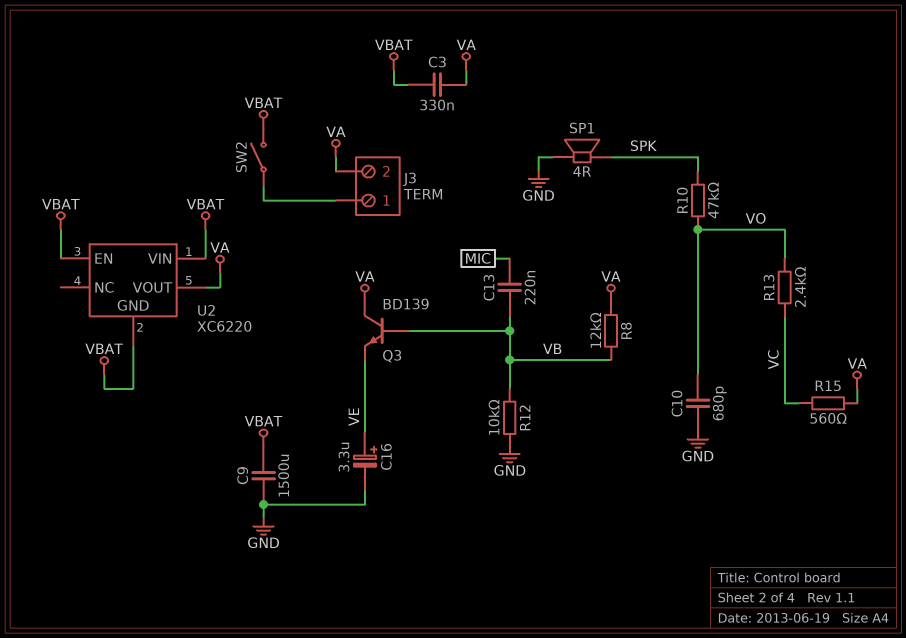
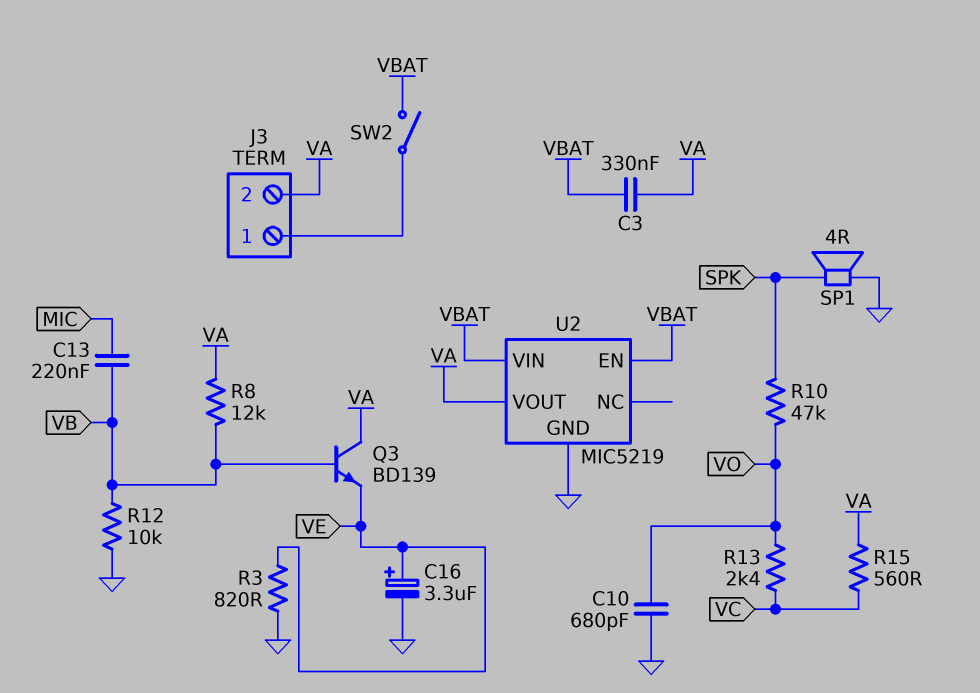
C9: 1500uF (GND, VBAT) -> none
R3: none -> 820 (GND, VE)
U2: XC6220 -> MIC5219
U2 pin GND: VBAT -> GND

